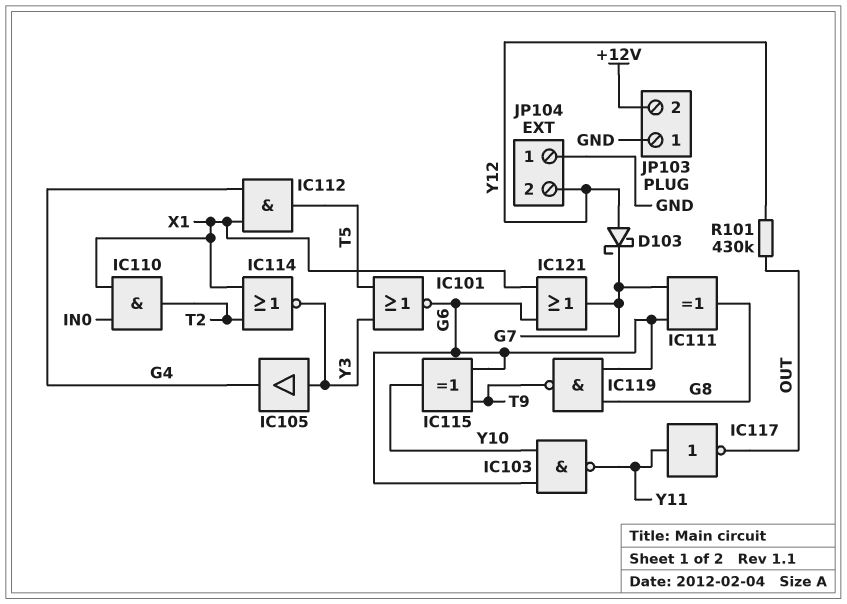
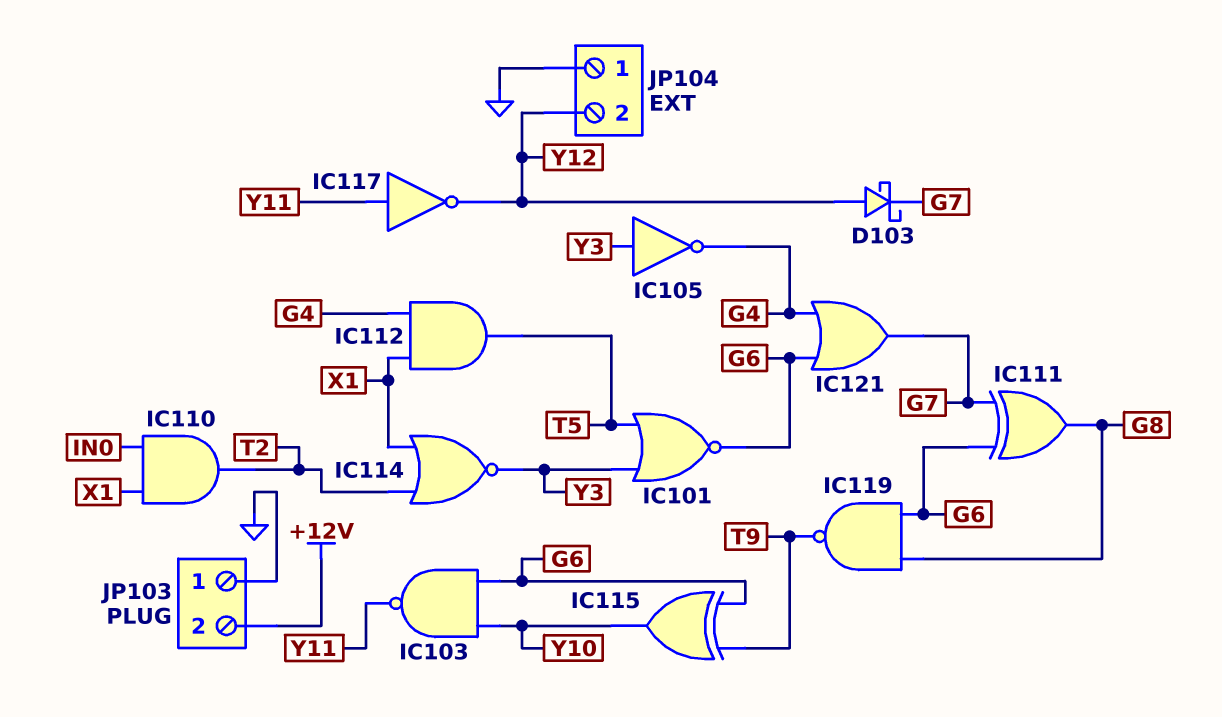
IC105: buffer (in Y3, out G4) -> NOT (in Y3, out G4)
IC117: NOT (in Y11, out OUT) -> NOT (in Y11, out Y12)
IC121: OR (in G6, in X1, out G7) -> OR (in G4, in G6, out G7)
R101: 430k (OUT, Y12) -> none

